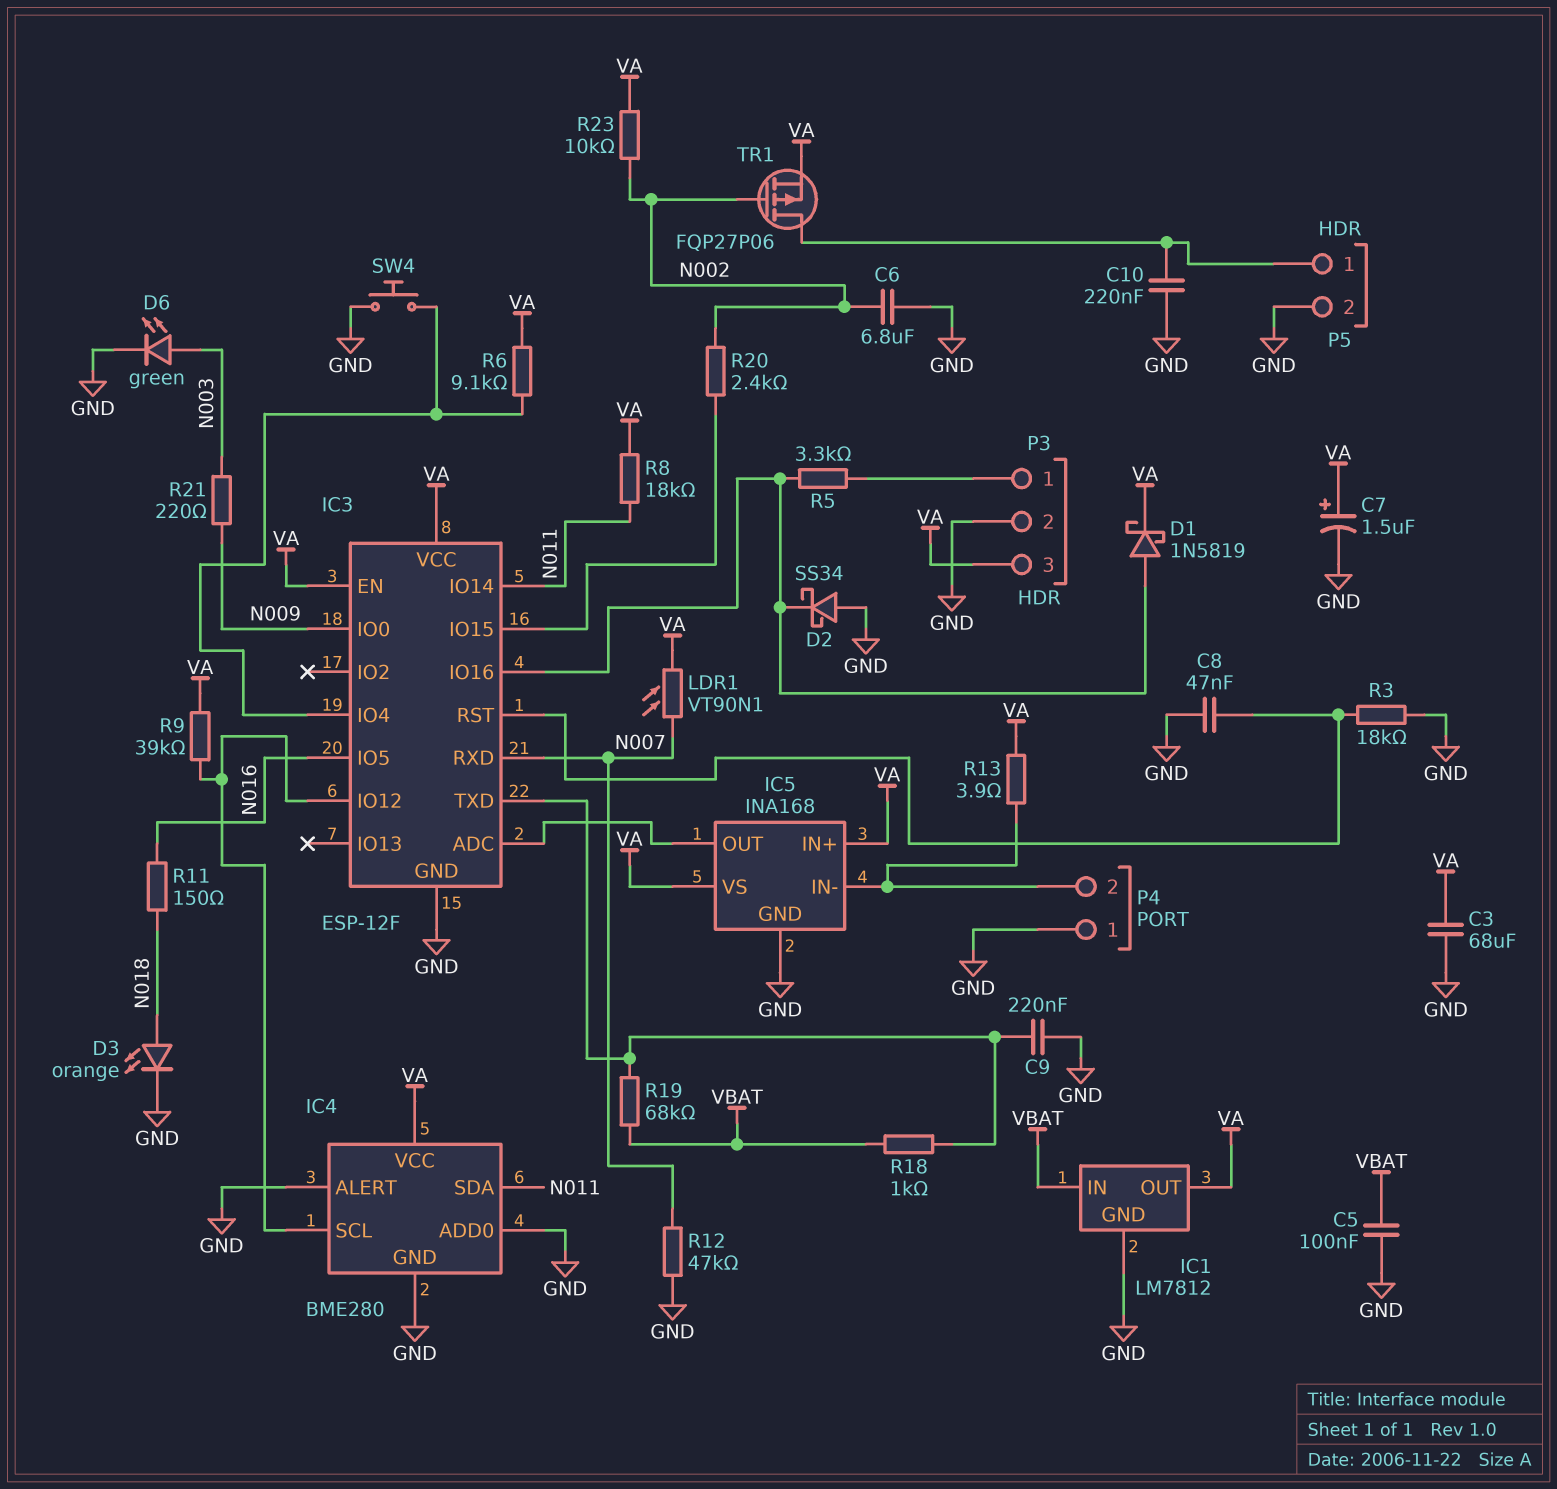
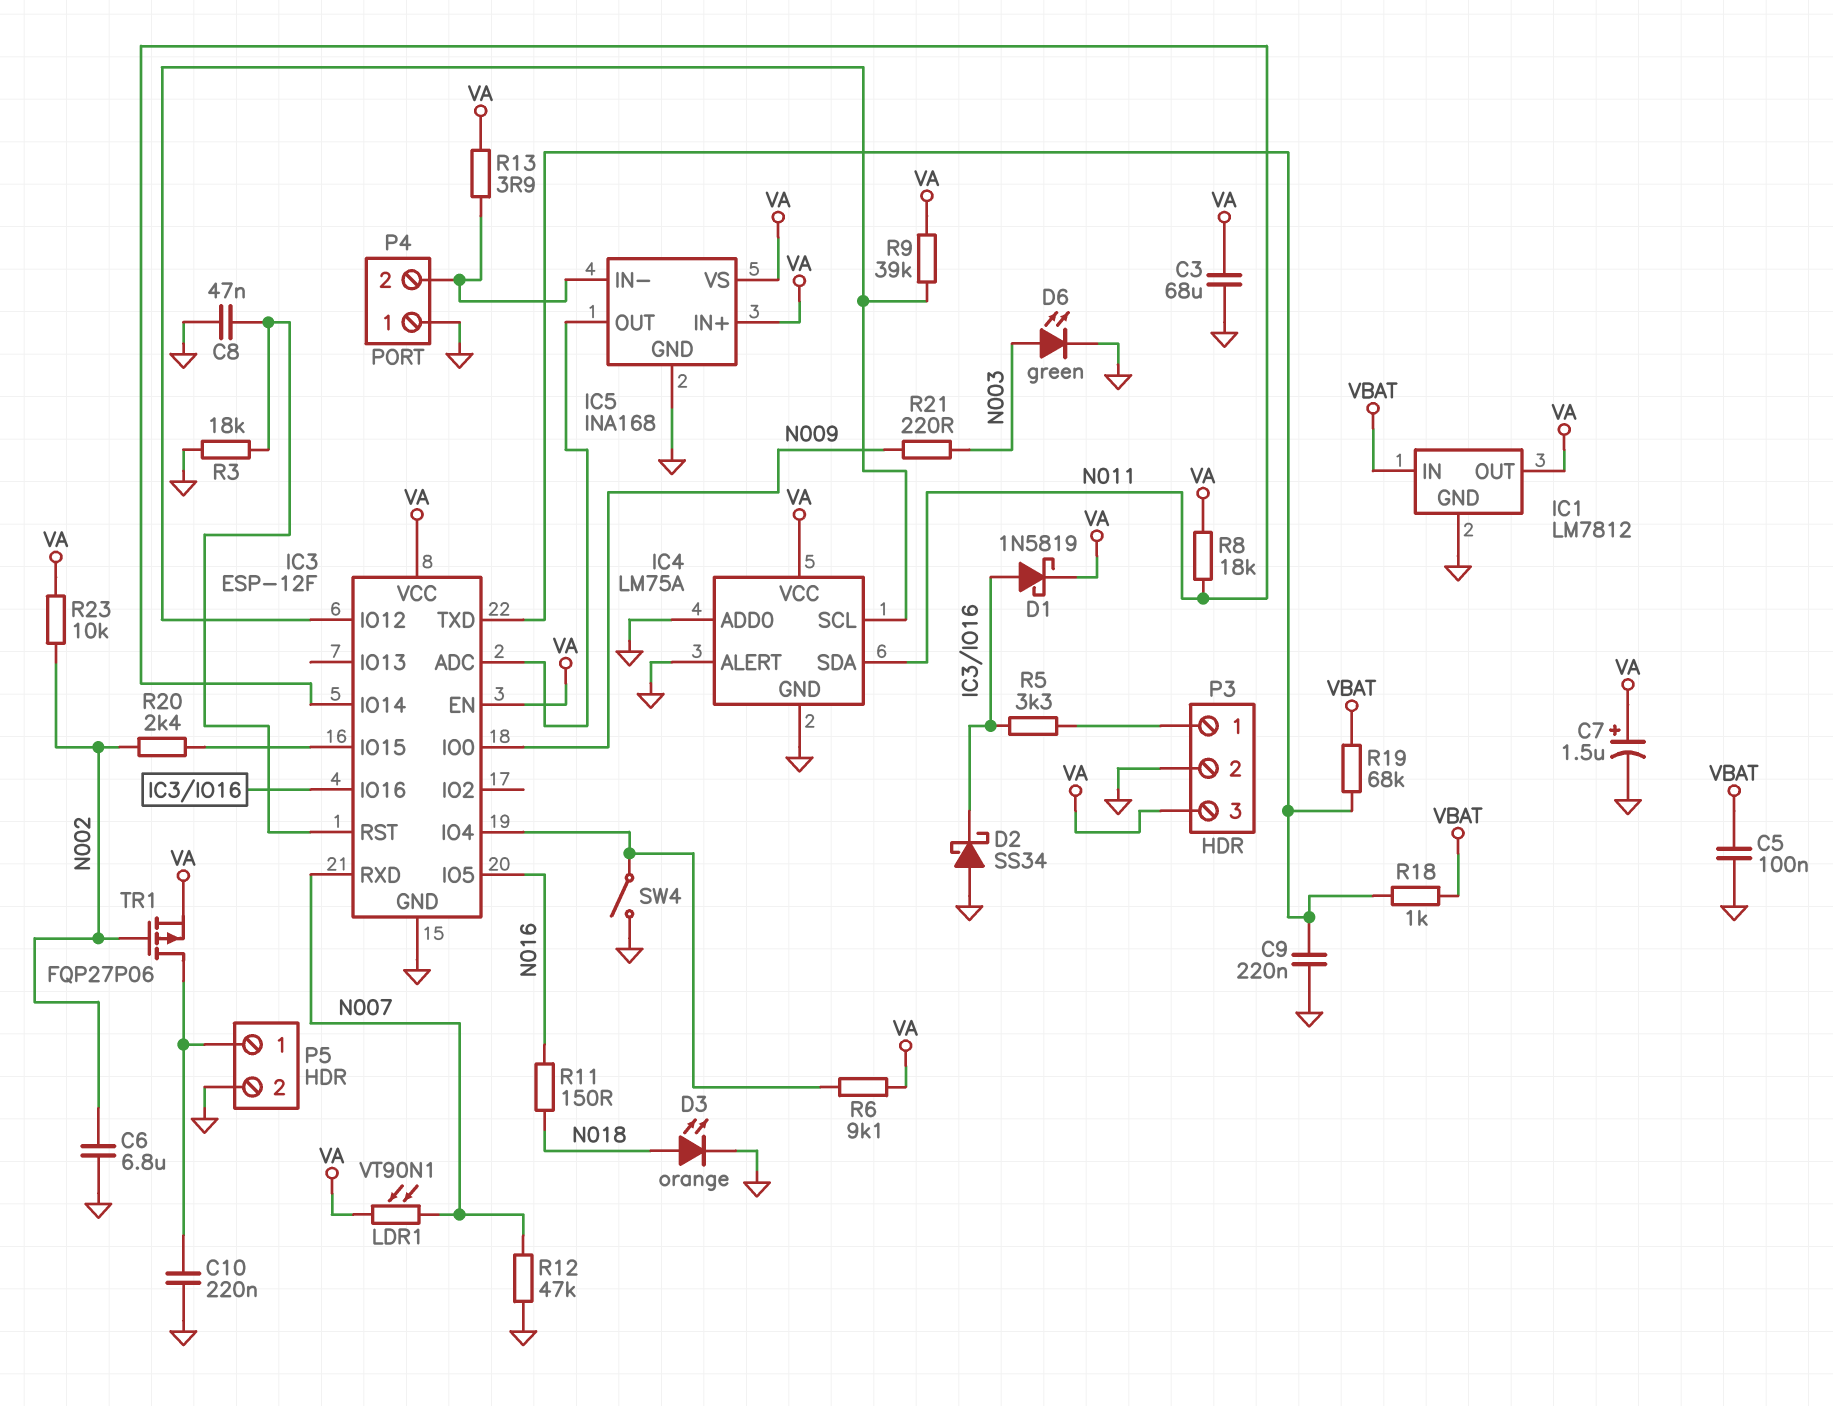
IC4: BME280 -> LM75A
SW4: button (GND, IC3/IO4) -> switch (GND, IC3/IO4)

